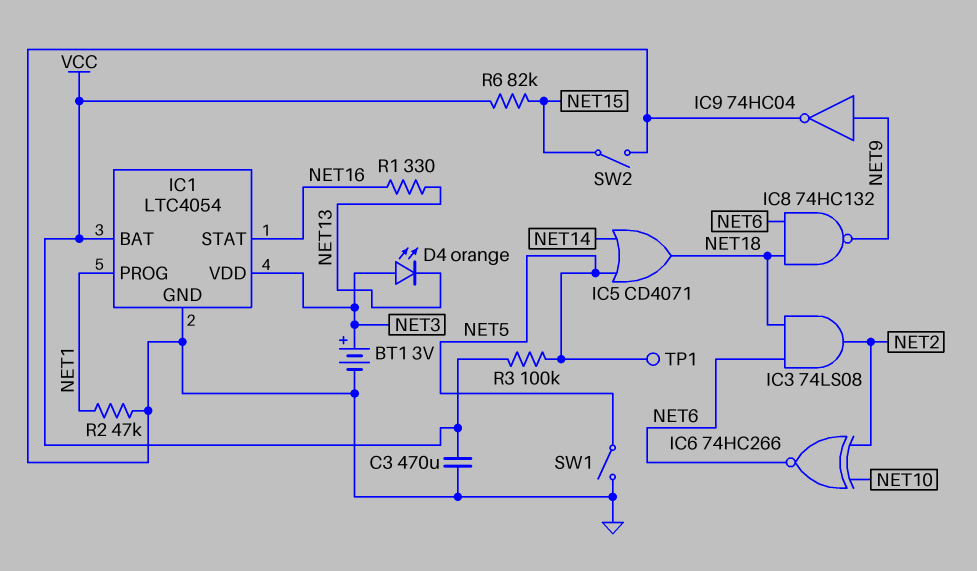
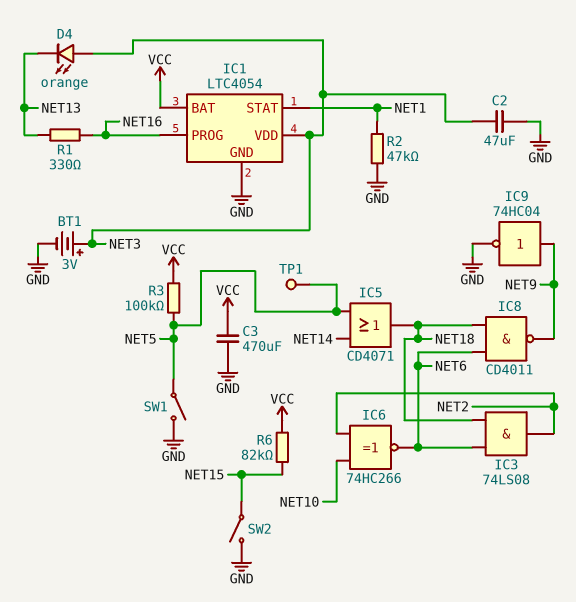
C2: none -> 47uF (GND, NET3)
IC1 pin PROG: NET1 -> NET16
IC1 pin STAT: NET16 -> NET1
IC8: NAND 74HC132 (in NET6, in NET18, out NET9) -> NAND CD4011 (in NET6, in NET18, out NET9)

